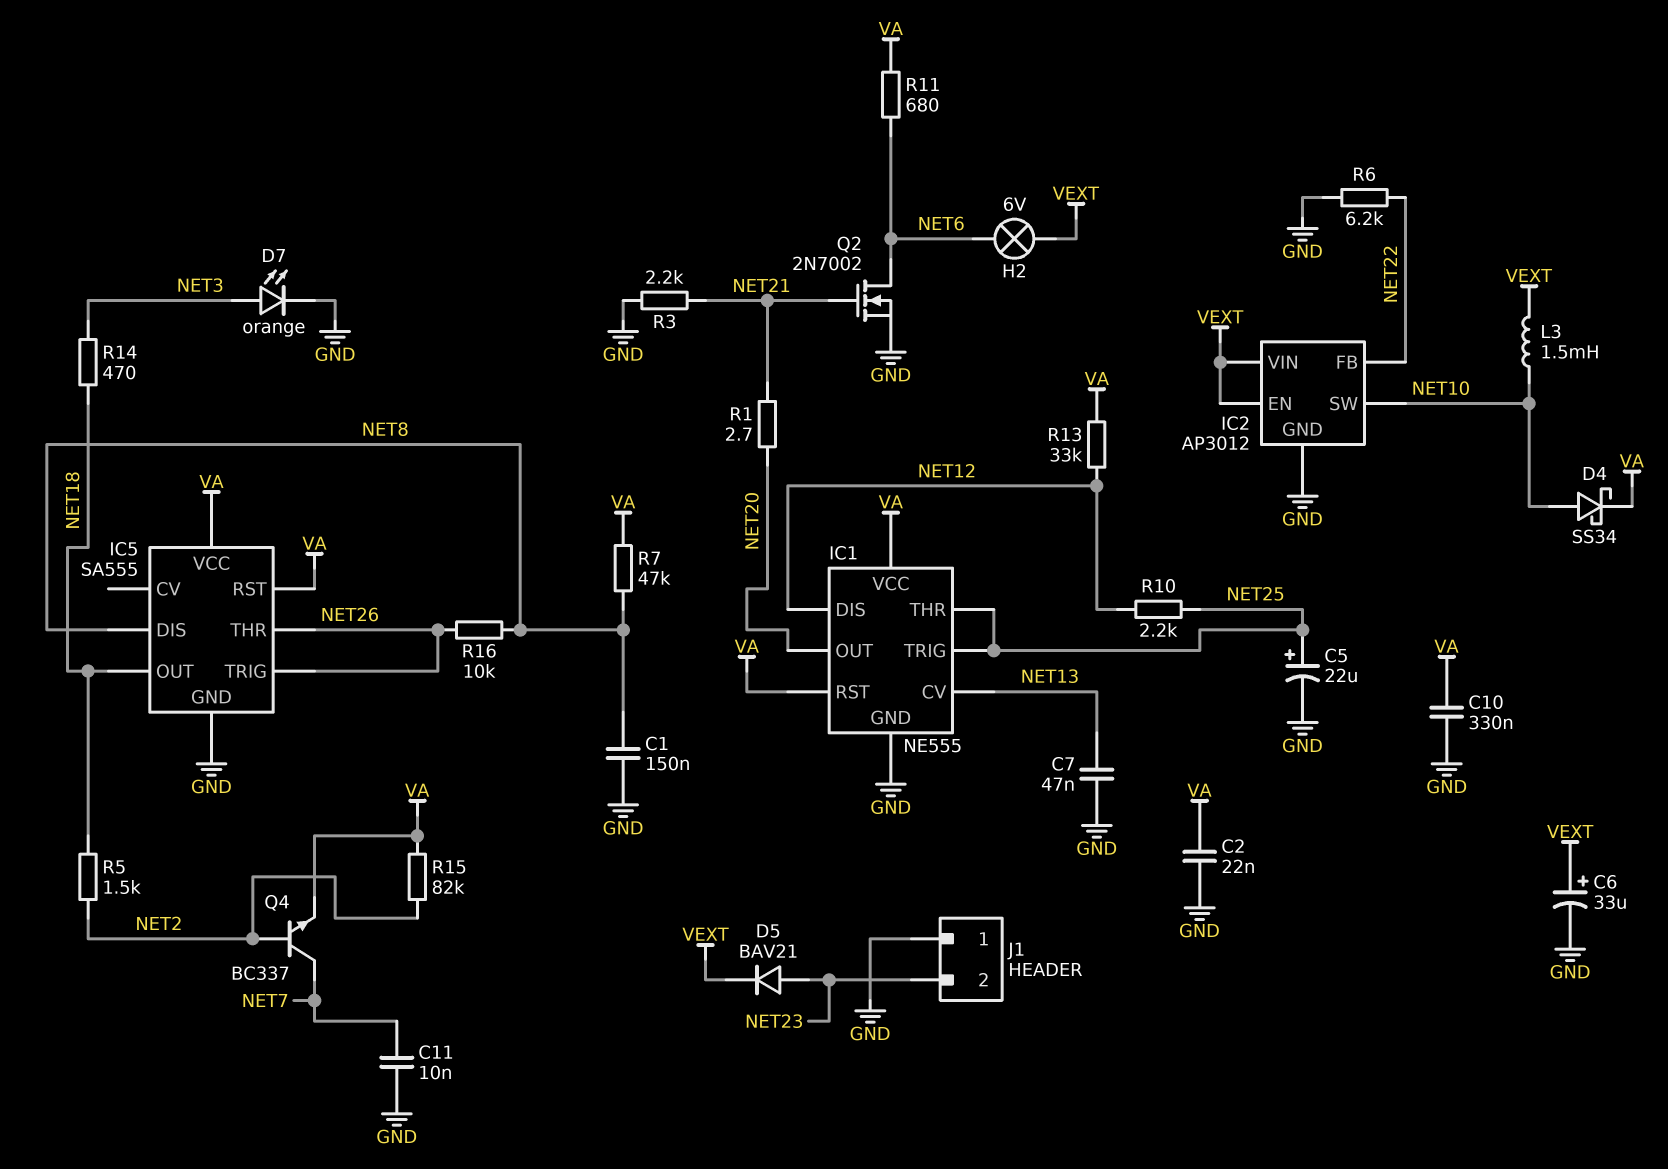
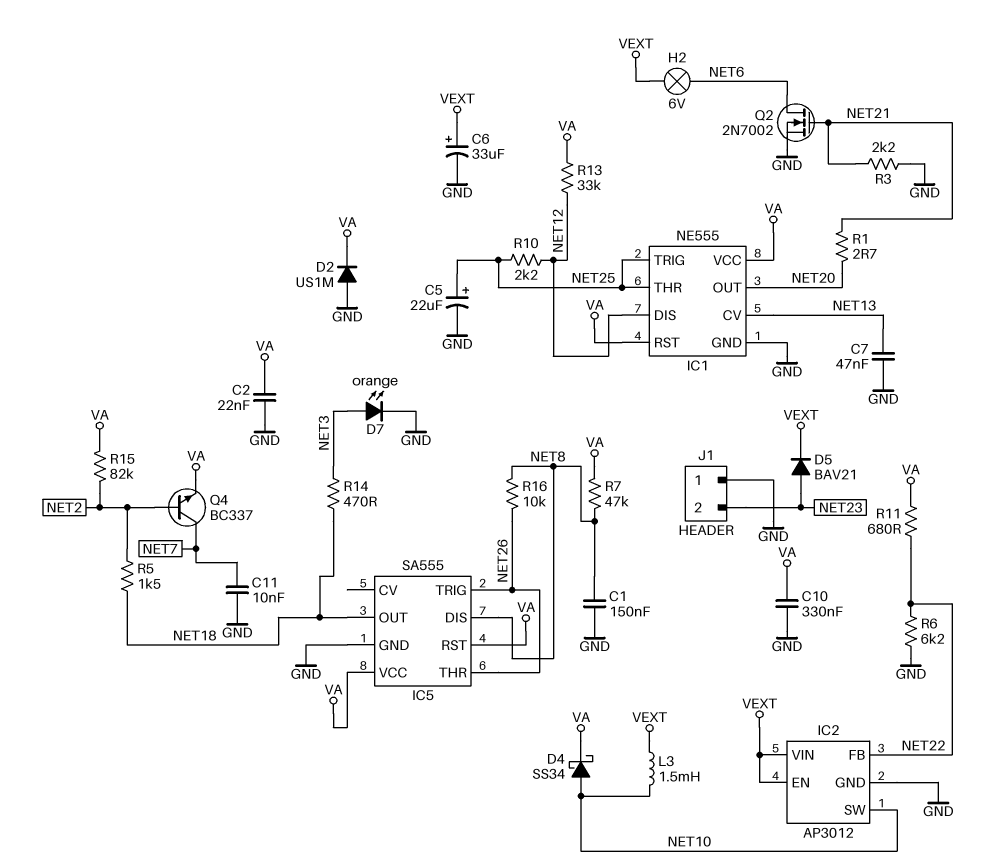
D2: none -> diode US1M (A GND, K VA)
R11: 680 (NET6, VA) -> 680 (NET22, VA)

